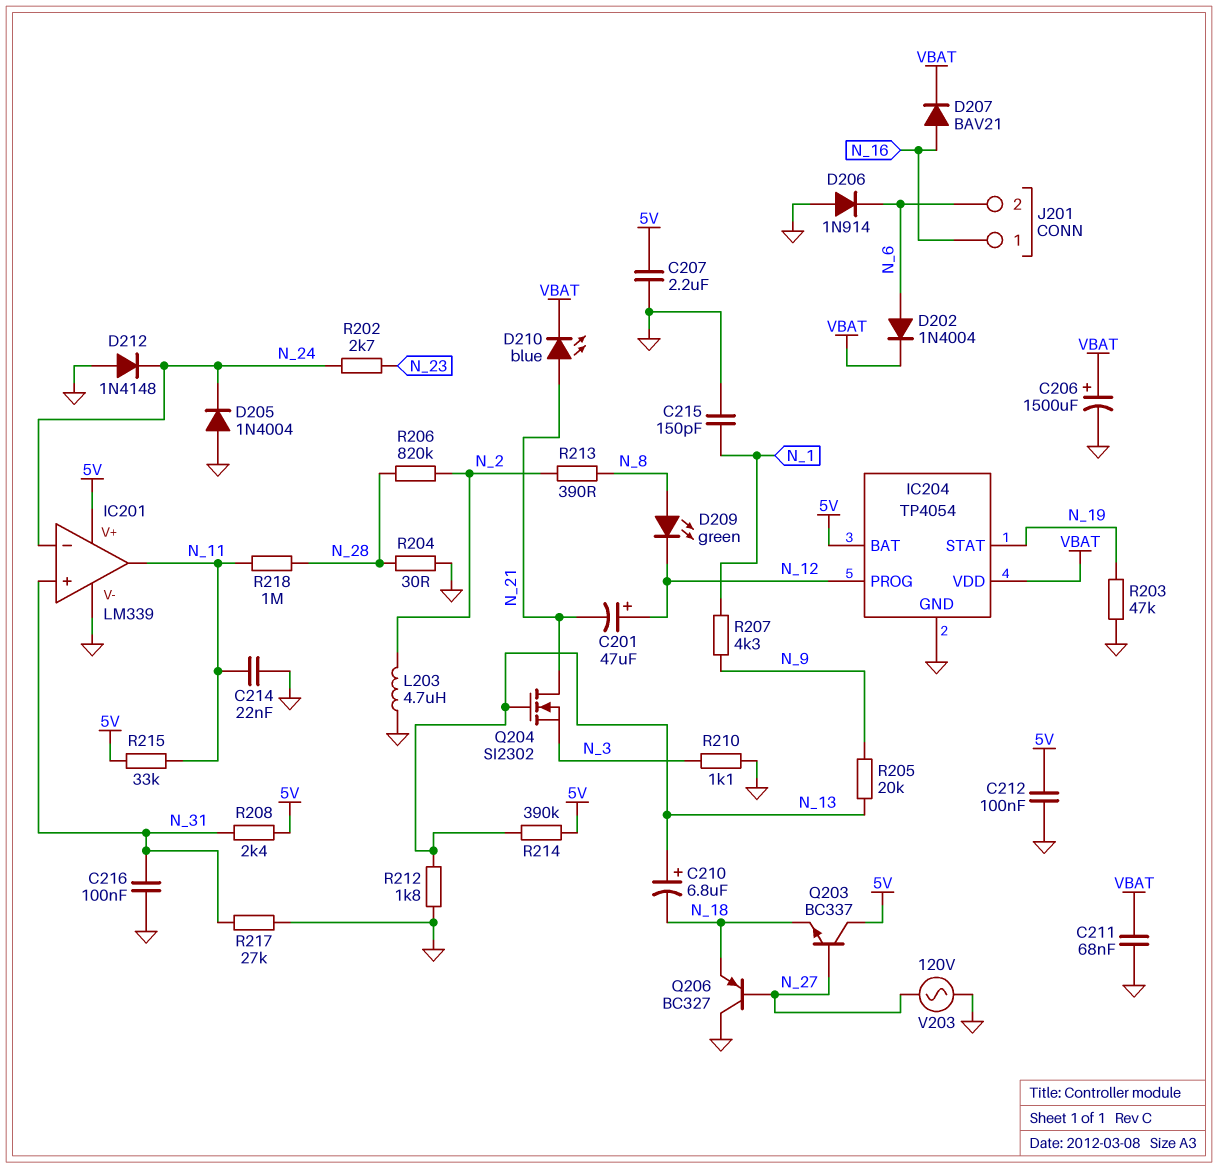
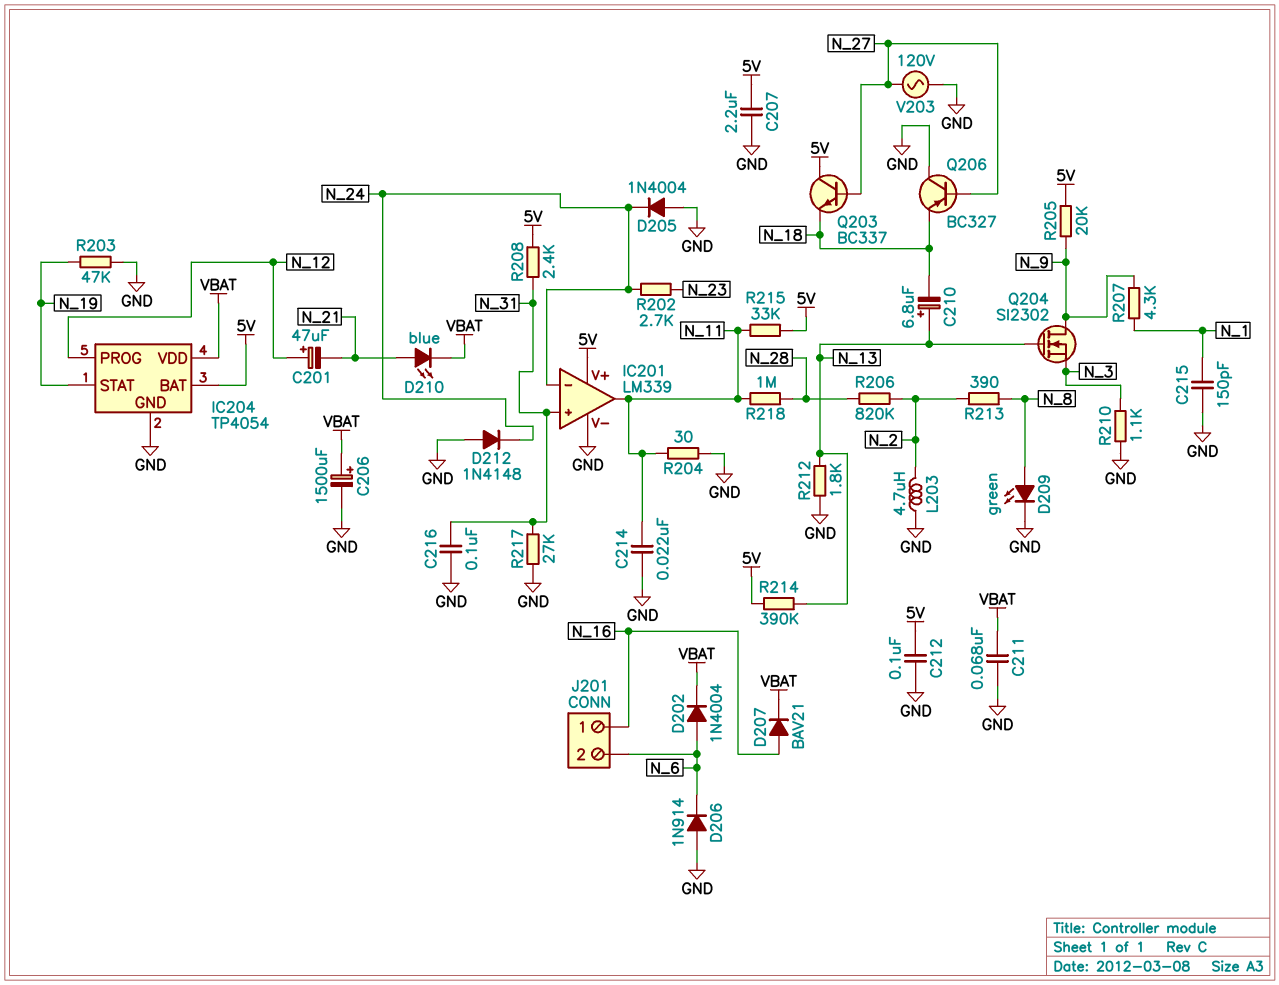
D209: LED green (A N_8, K N_12) -> LED green (A N_8, K GND)
Q204: NMOS SI2302 (G N_13, D N_21, S N_3) -> NMOS SI2302 (G N_13, D N_9, S N_3)
R204: 30 (GND, N_28) -> 30 (GND, N_11)
R205: 20k (N_9, N_13) -> 20k (5V, N_9)

